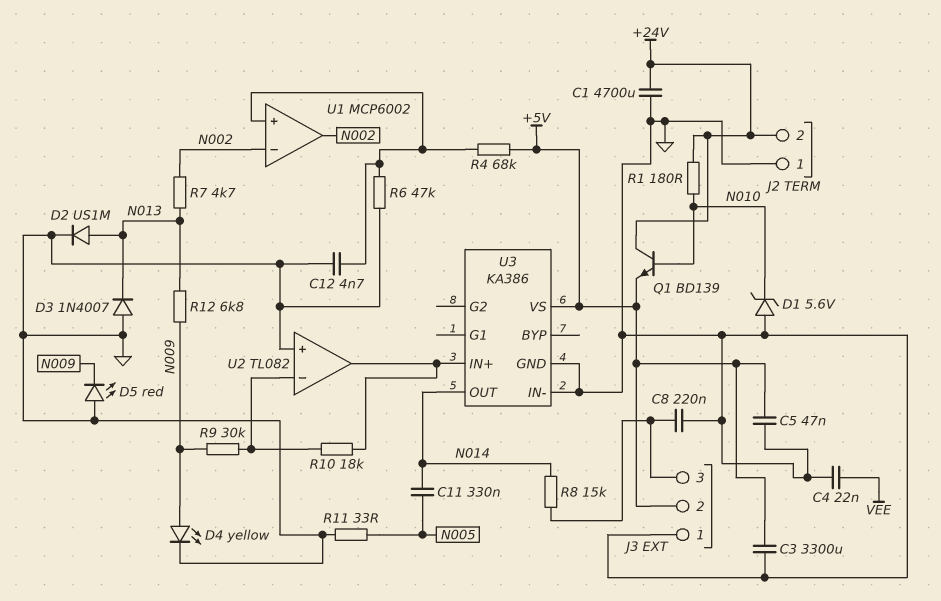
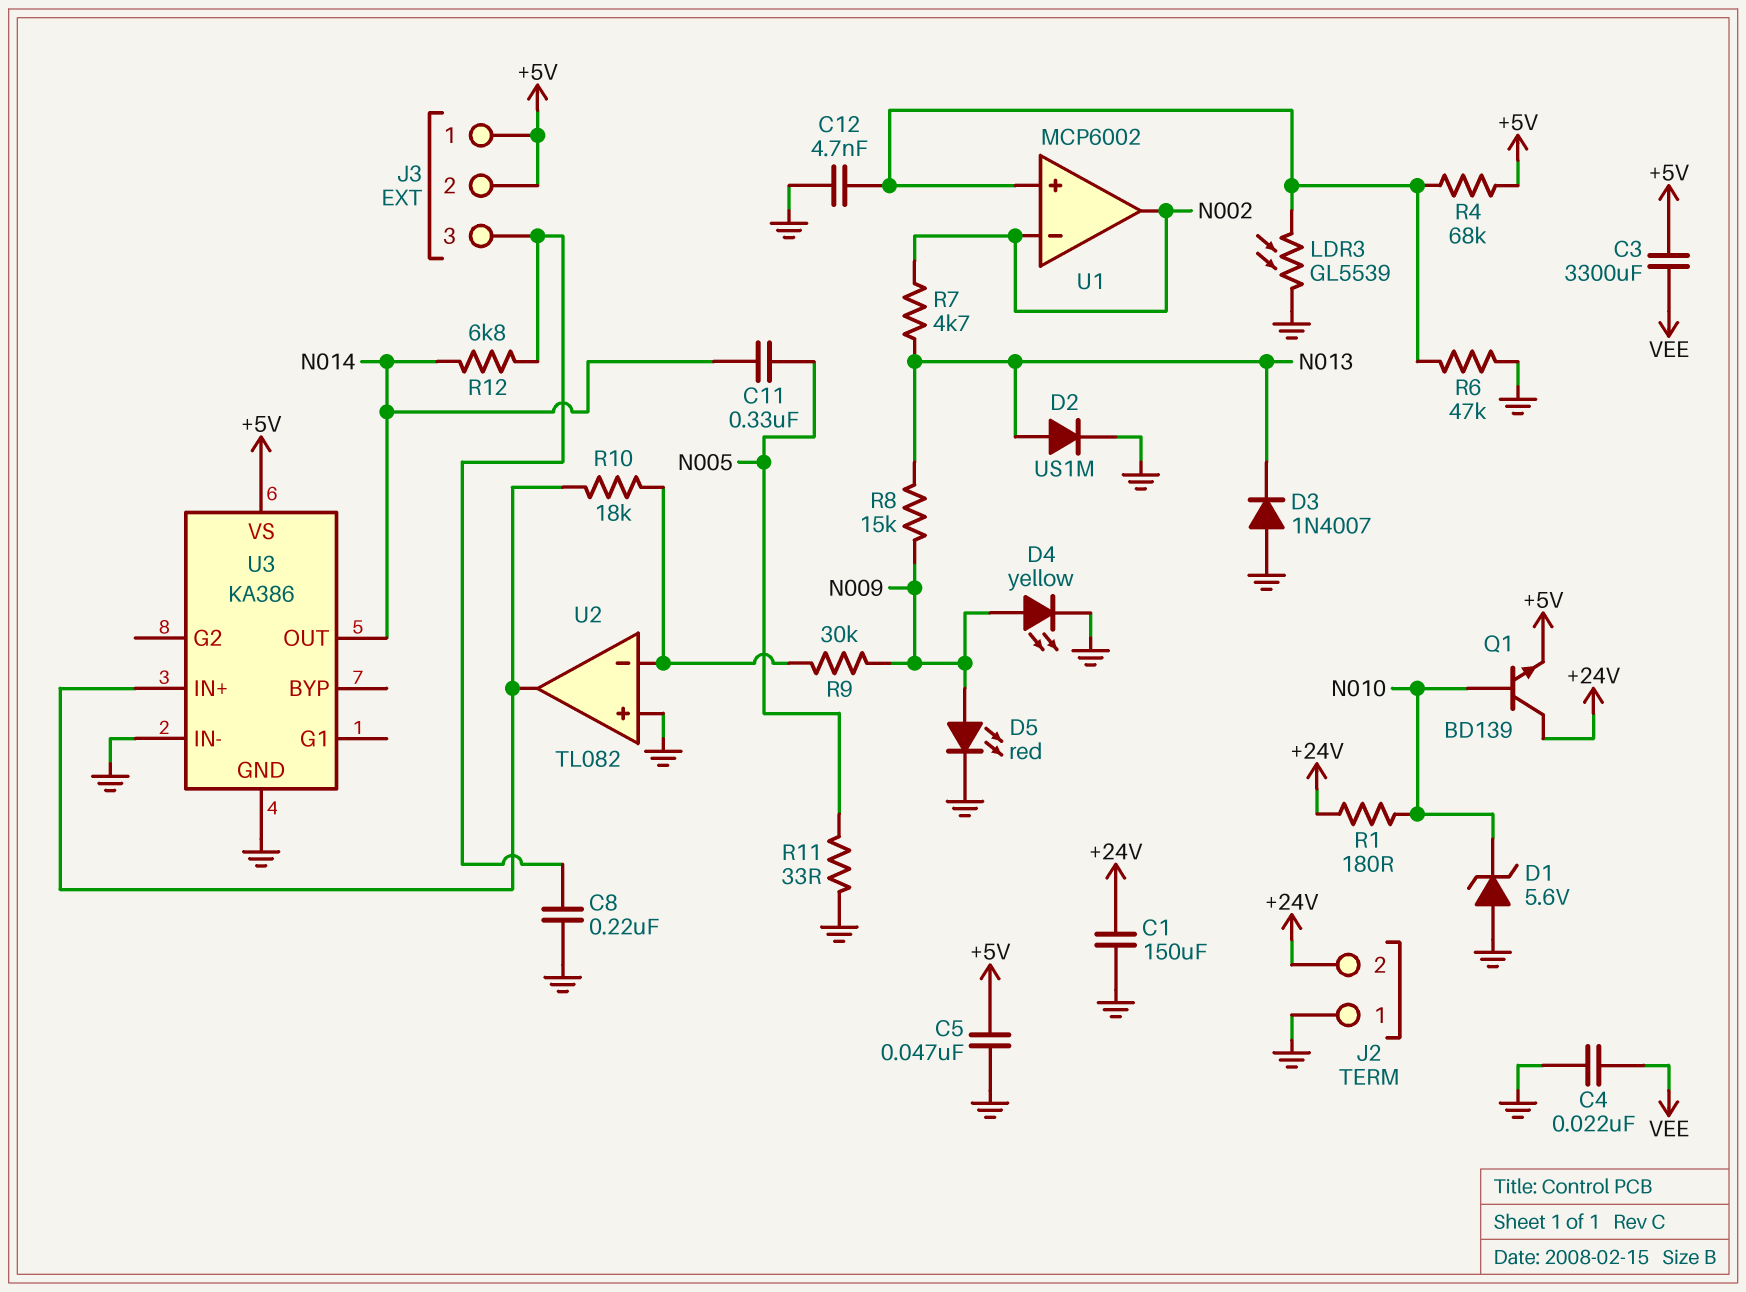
C1: 4700uF (+24V, GND) -> 150uF (+24V, GND)
C3: 3300uF (+5V, GND) -> 3300uF (+5V, VEE)
D5: LED red (A GND, K N009) -> LED red (A N009, K GND)
J3 pin 1: GND -> +5V
LDR3: none -> GL5539 (GND, U1/in+)
R8: 15k (J3/3, N014) -> 15k (N009, N013)
R12: 6.8k (N009, N013) -> 6.8k (J3/3, N014)

